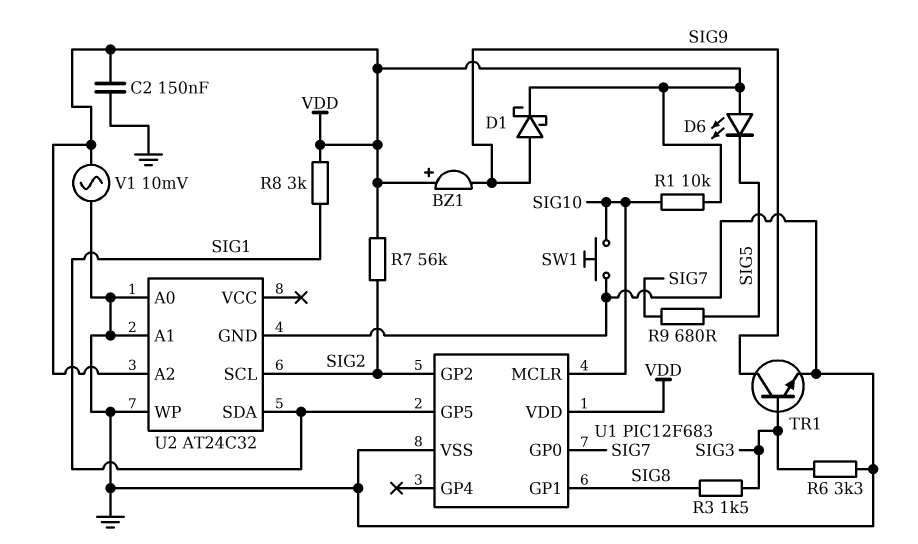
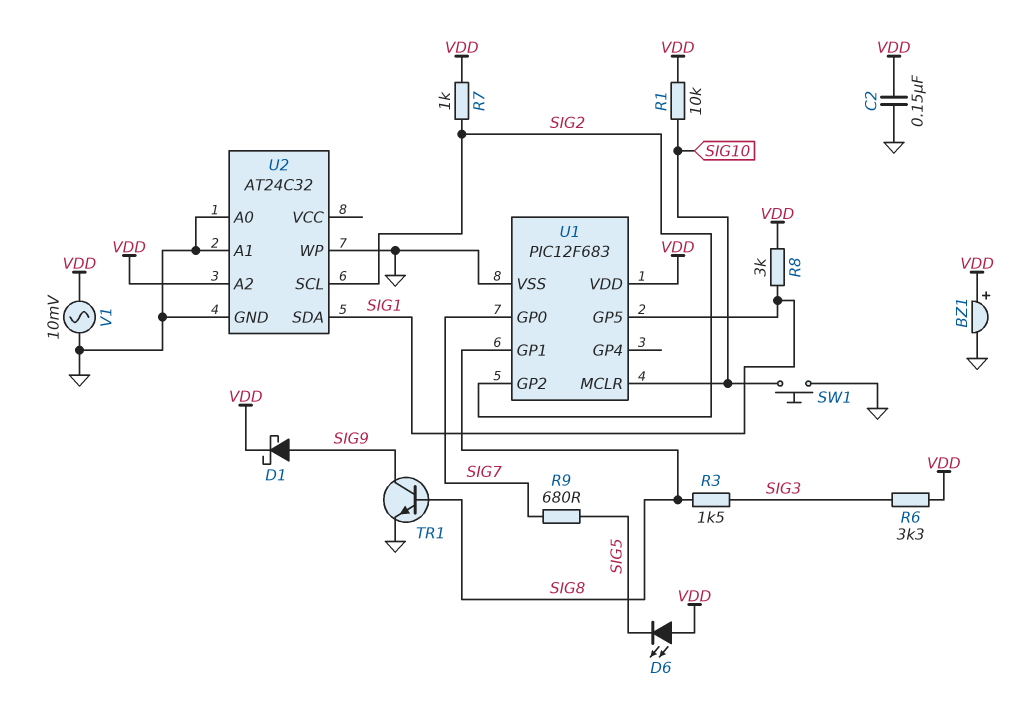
BZ1: buzzer (plus VDD, minus SIG9) -> buzzer (plus VDD, minus GND)
R6: 3.3k (GND, SIG3) -> 3.3k (SIG3, VDD)
R7: 56k (SIG2, VDD) -> 1k (SIG2, VDD)
TR1: NPN (B SIG3, C SIG9, E GND) -> NPN (B SIG8, C SIG9, E GND)

